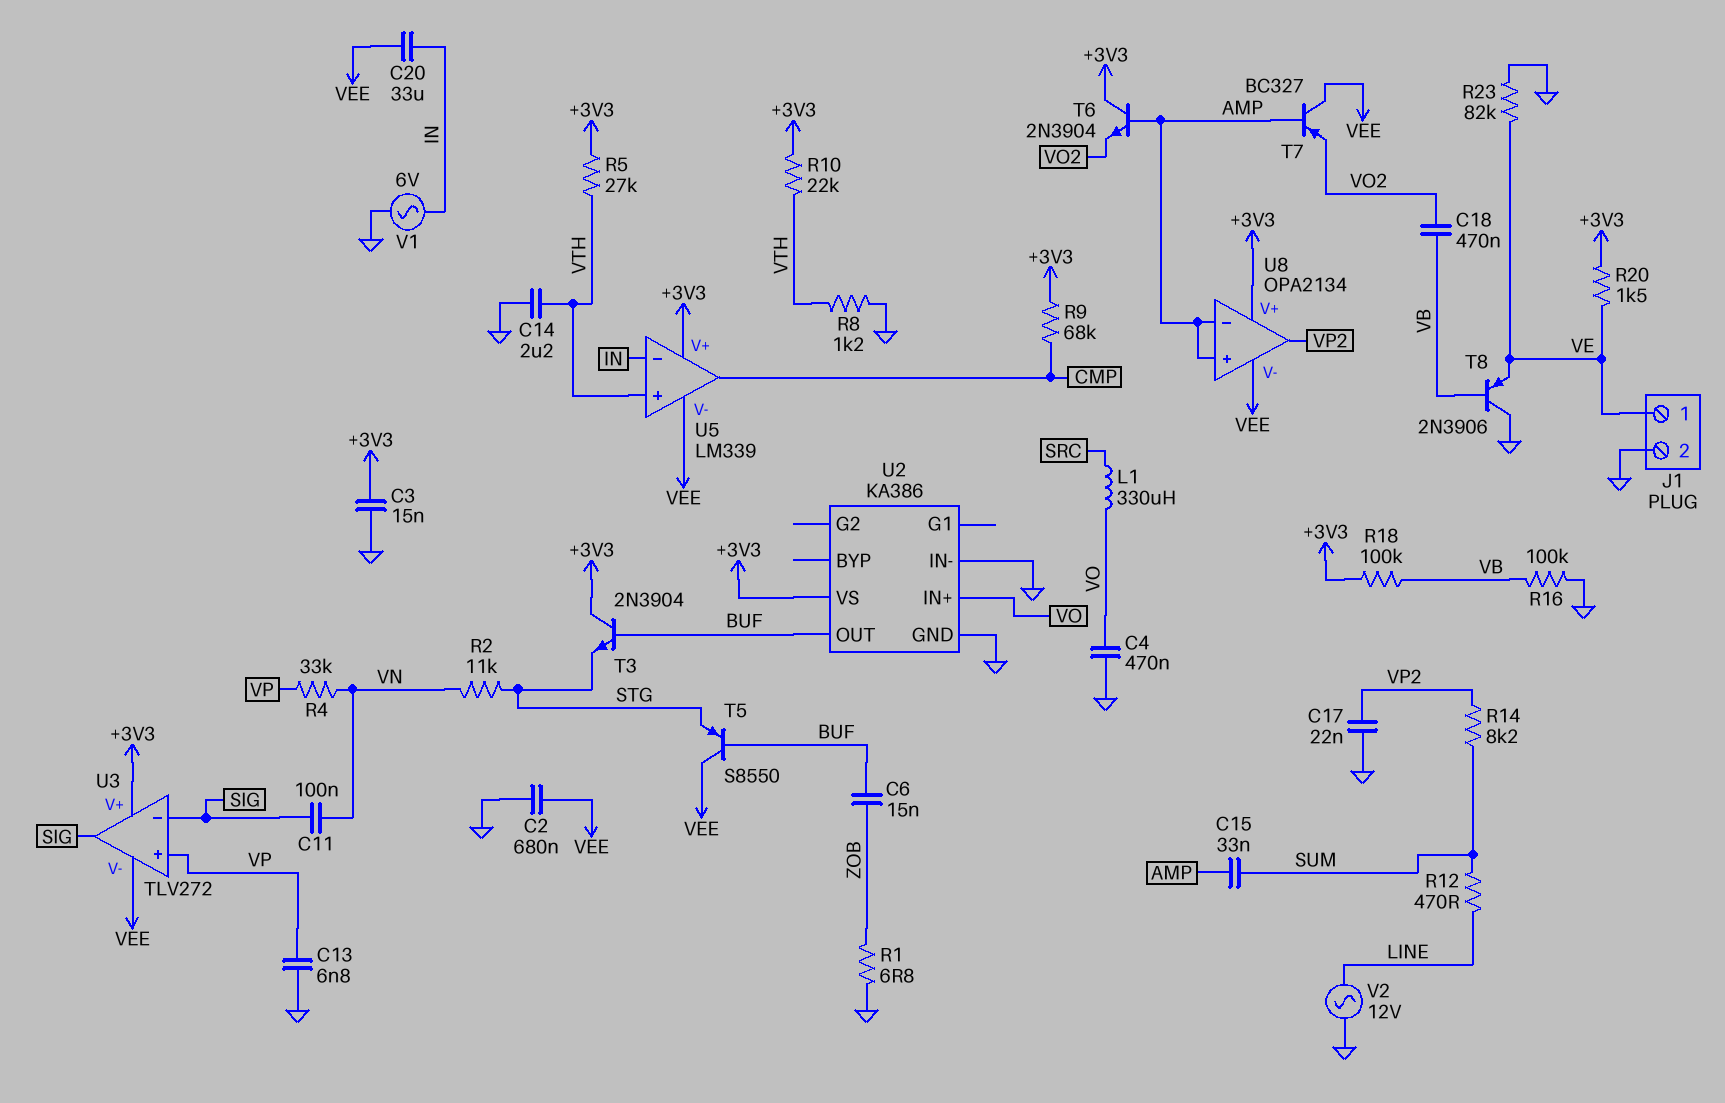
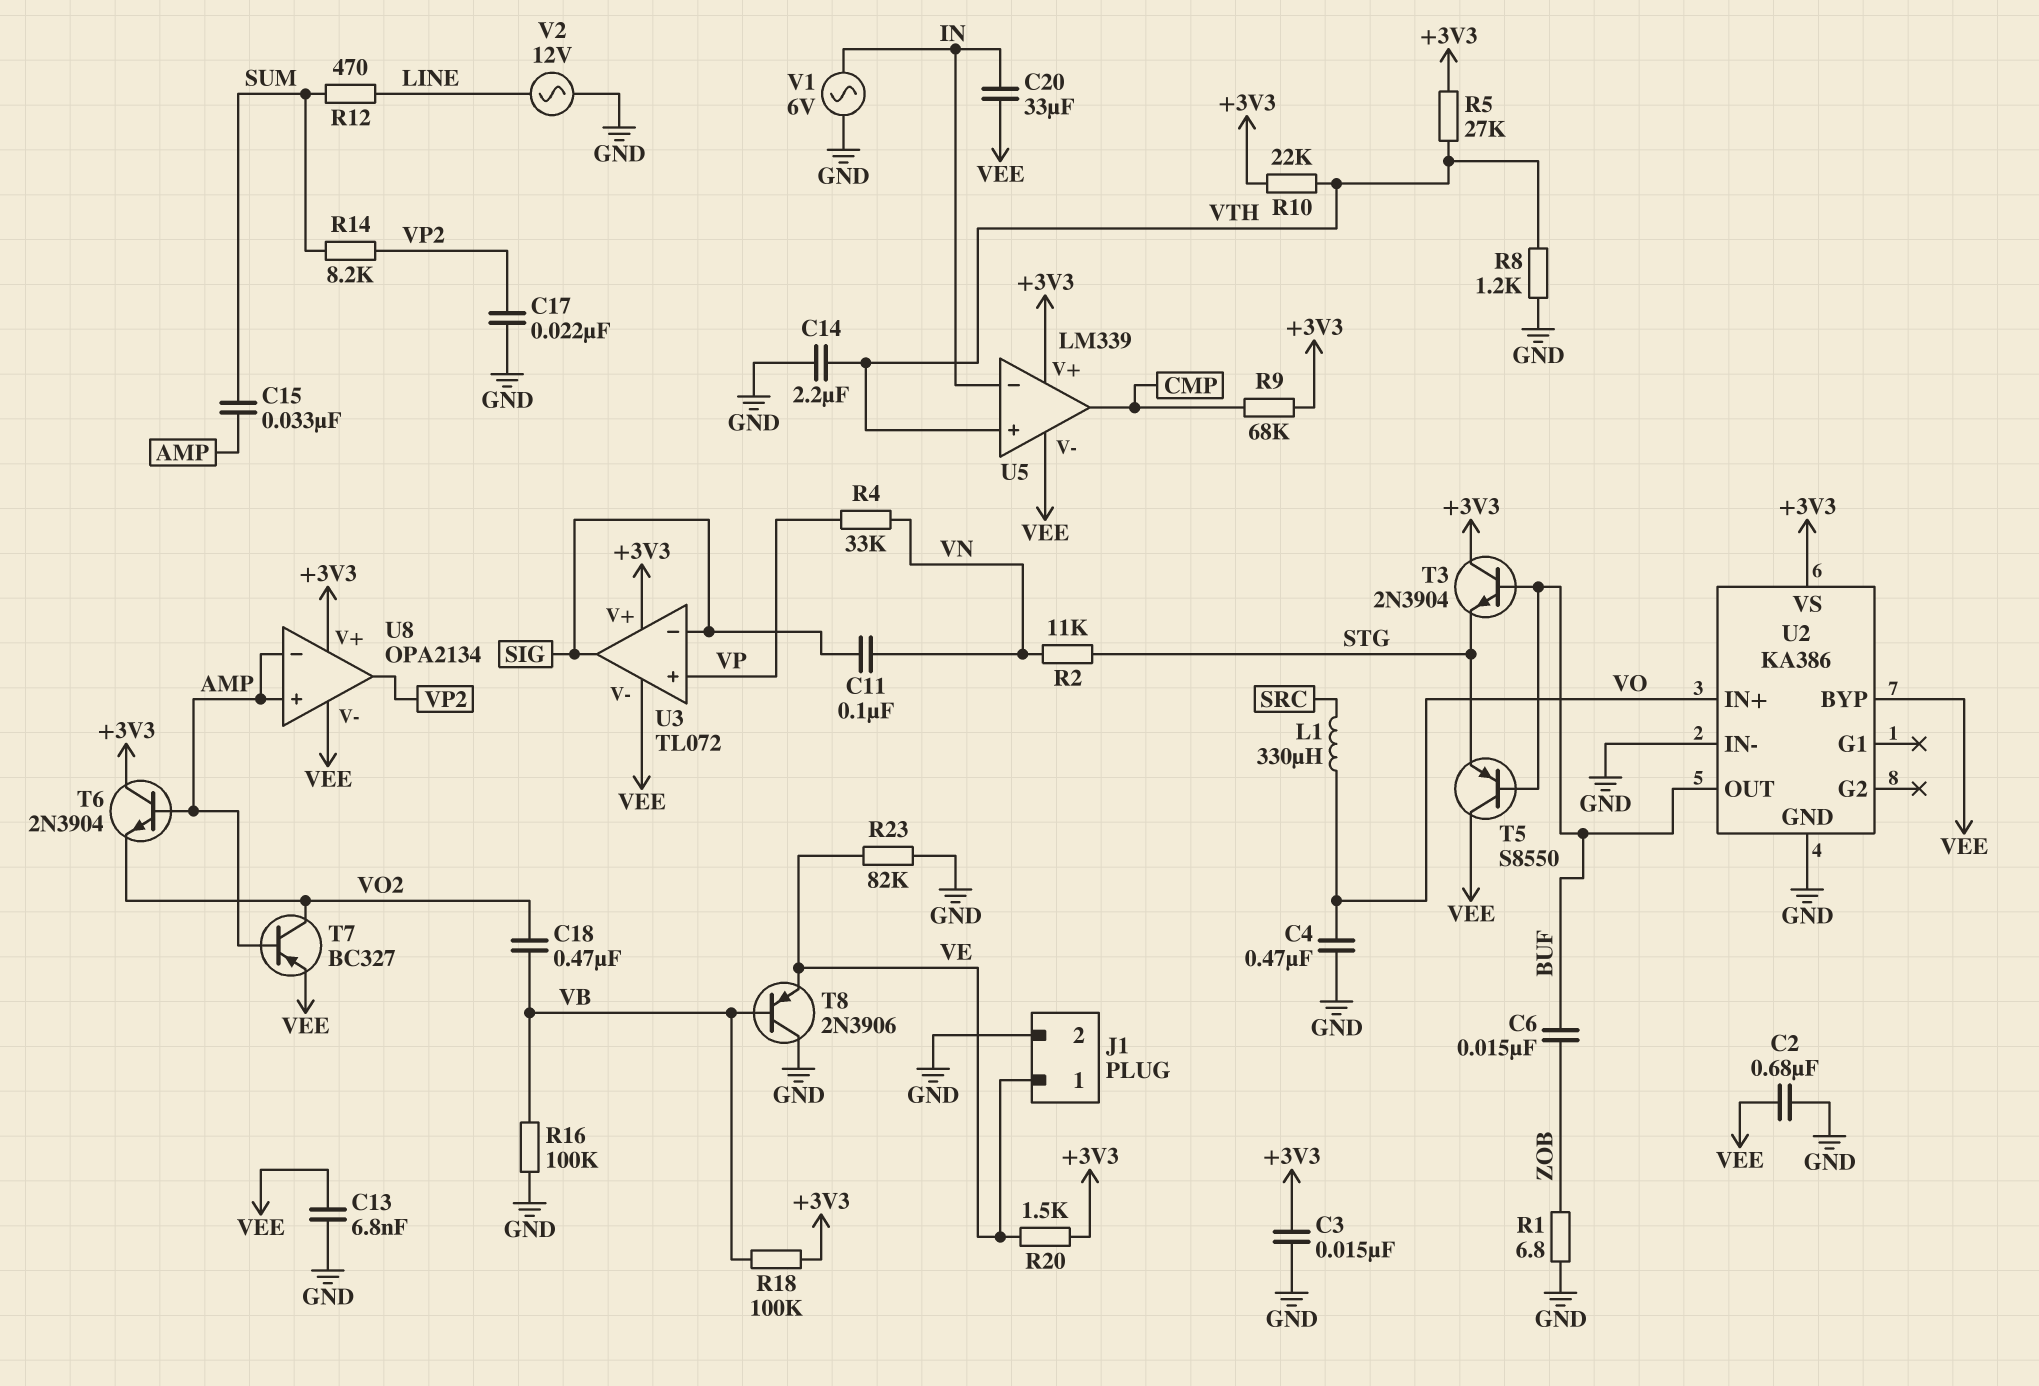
C13: 6.8nF (GND, VP) -> 6.8nF (GND, VEE)
T7: PNP BC327 (B AMP, C VEE, E VO2) -> PNP BC327 (B AMP, C VO2, E VEE)
U2 pin BYP: none -> VEE
U3: TLV272 -> TL072

